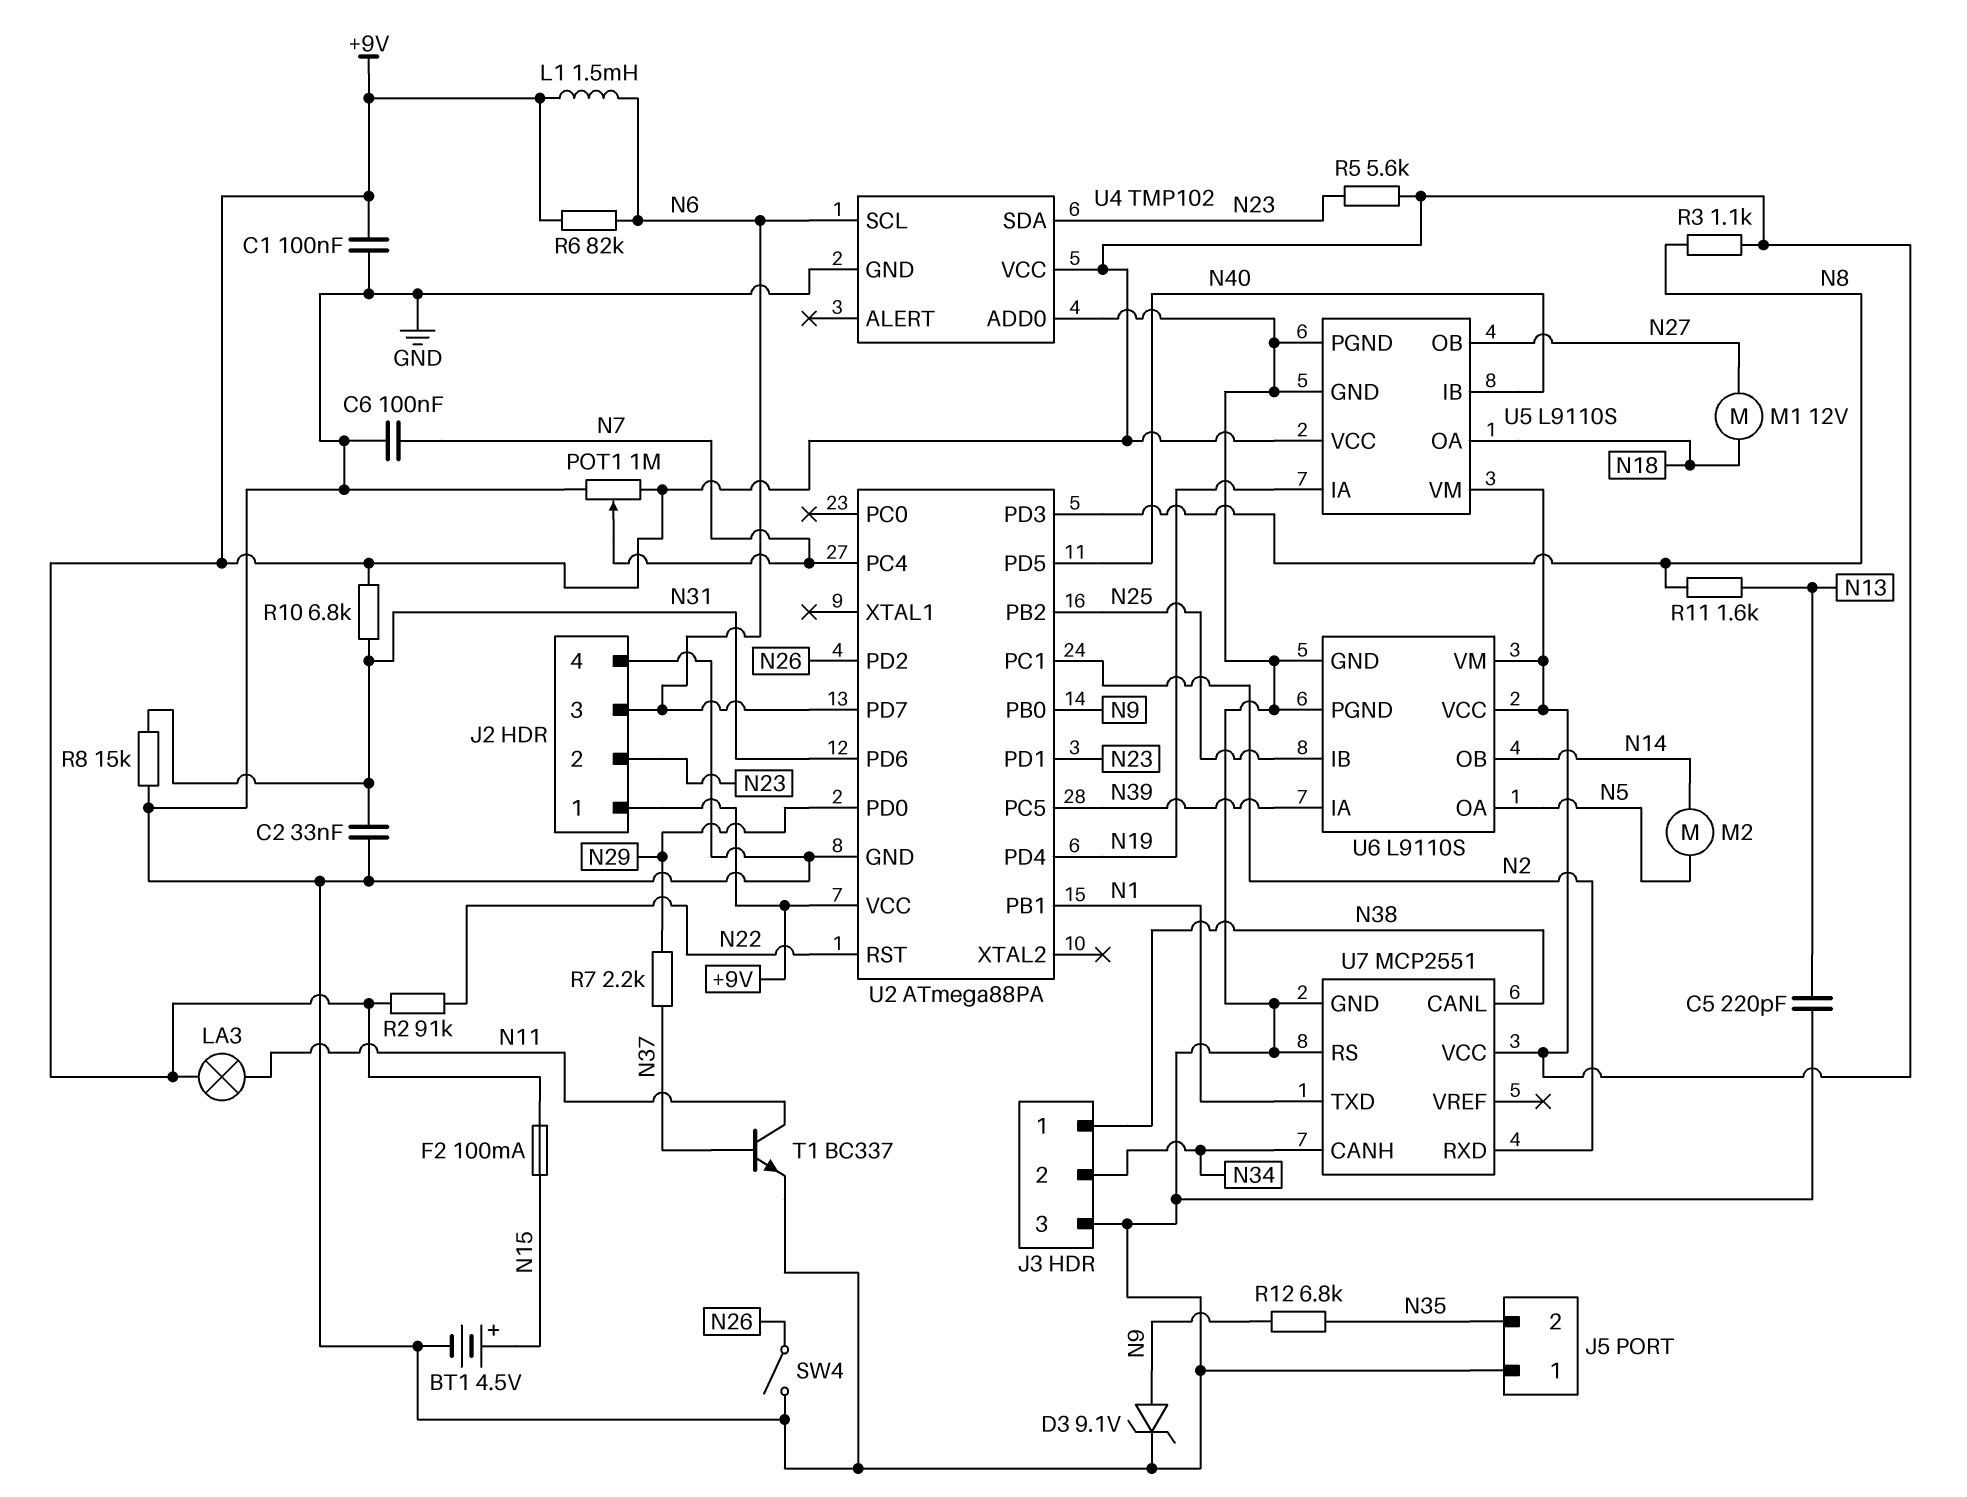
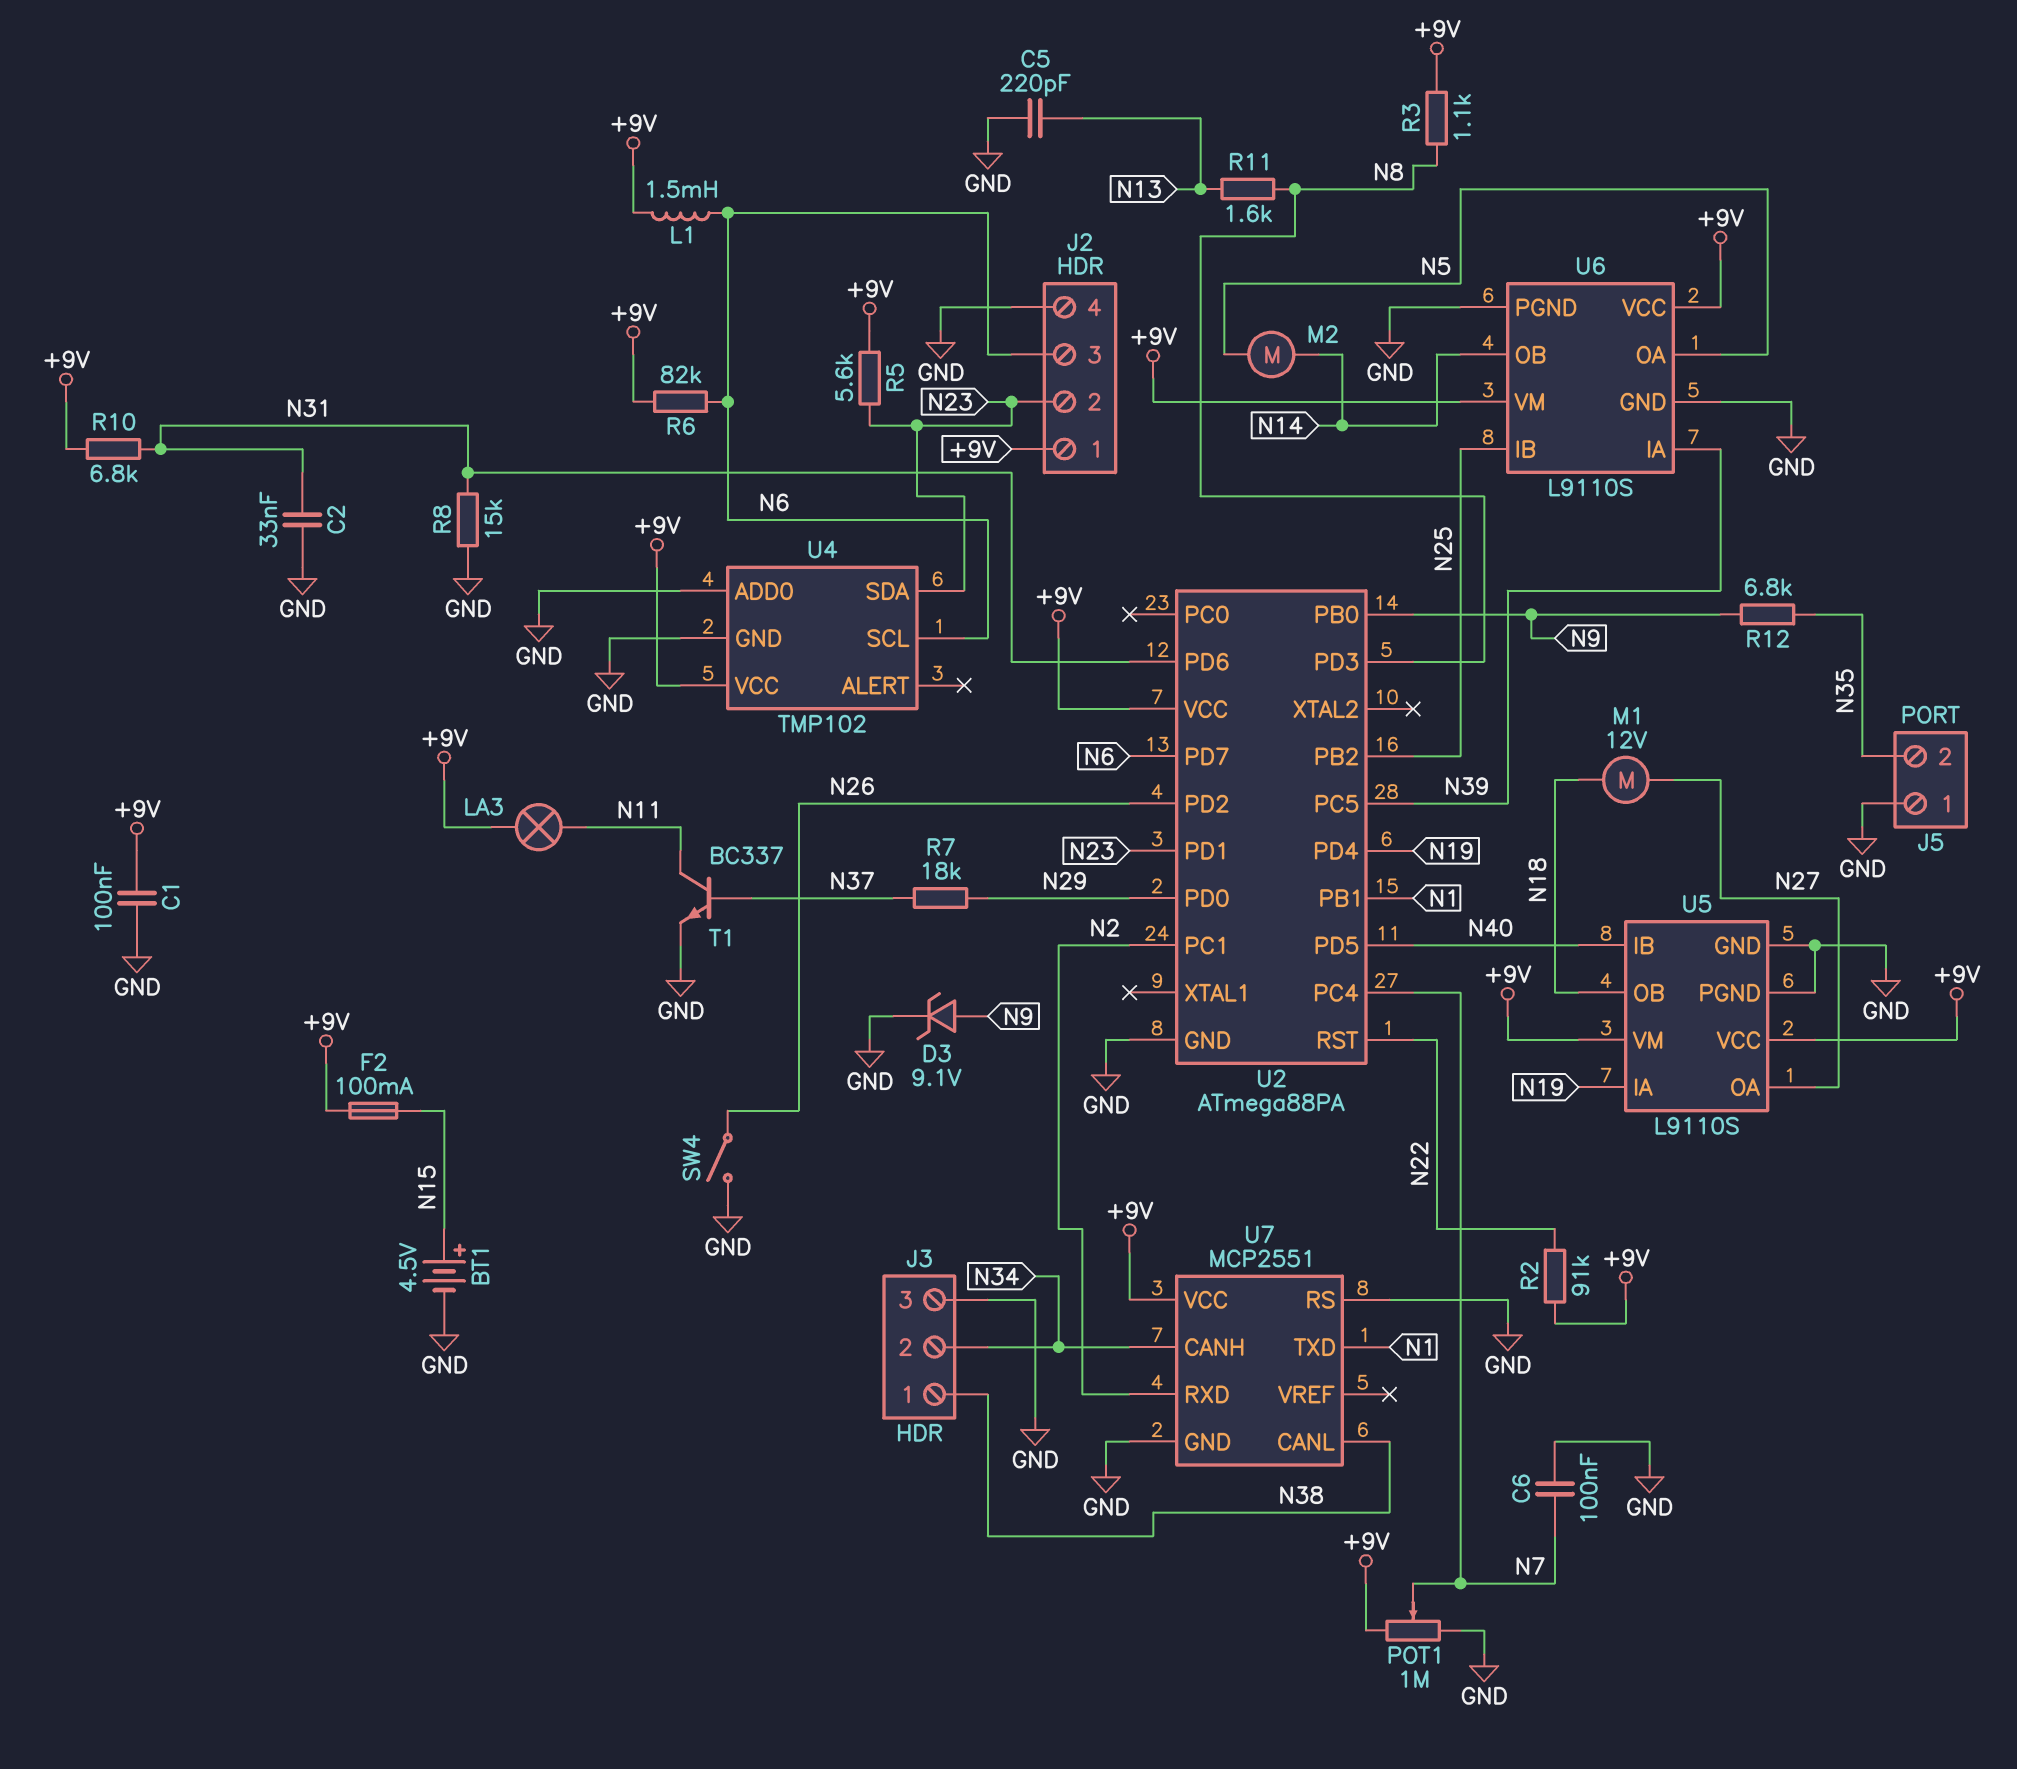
R7: 2.2k (N29, N37) -> 18k (N29, N37)
U5 pin OA: N18 -> N27
U5 pin OB: N27 -> N18

